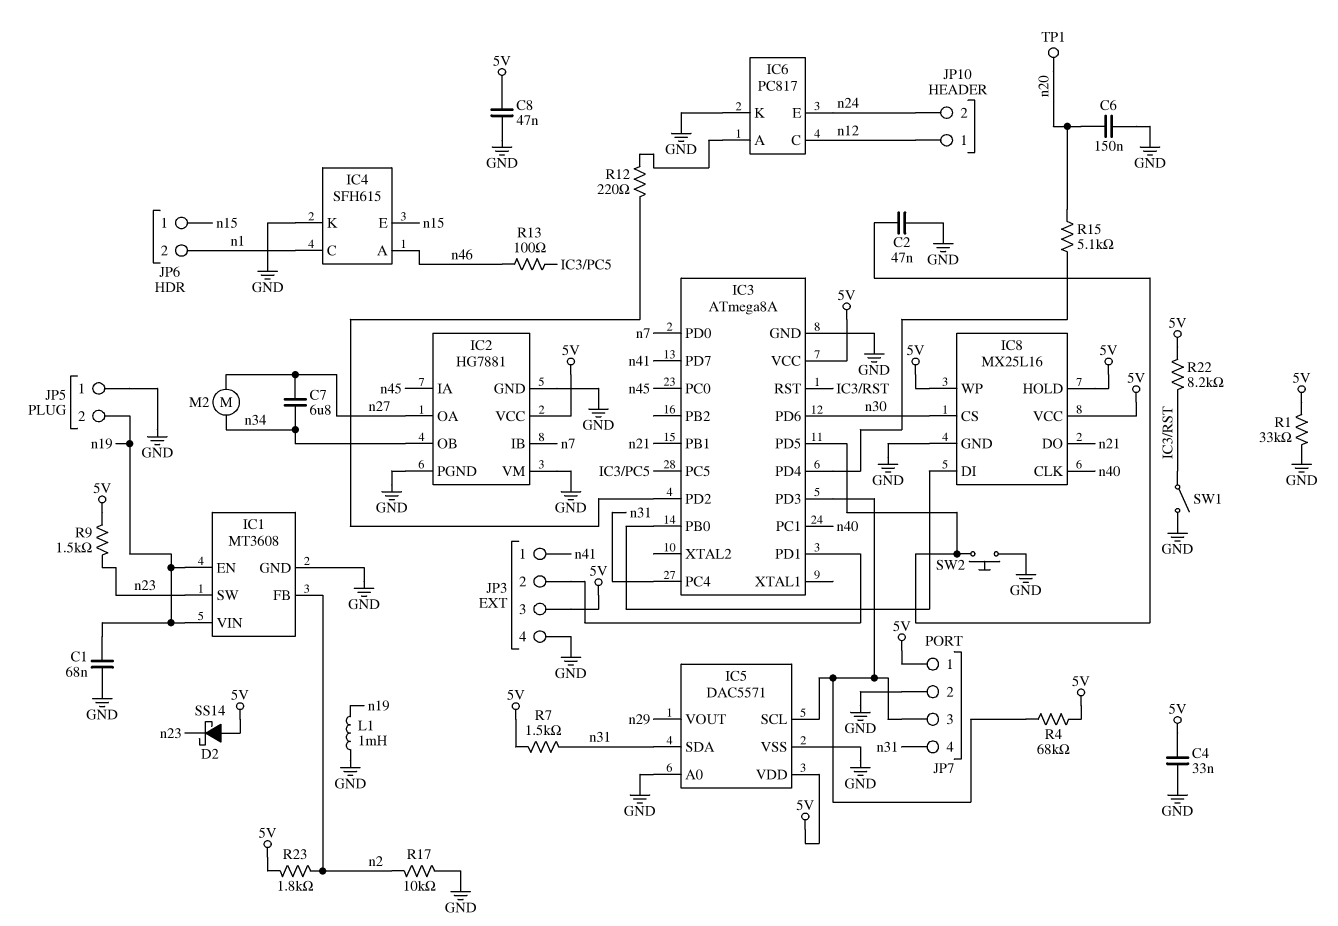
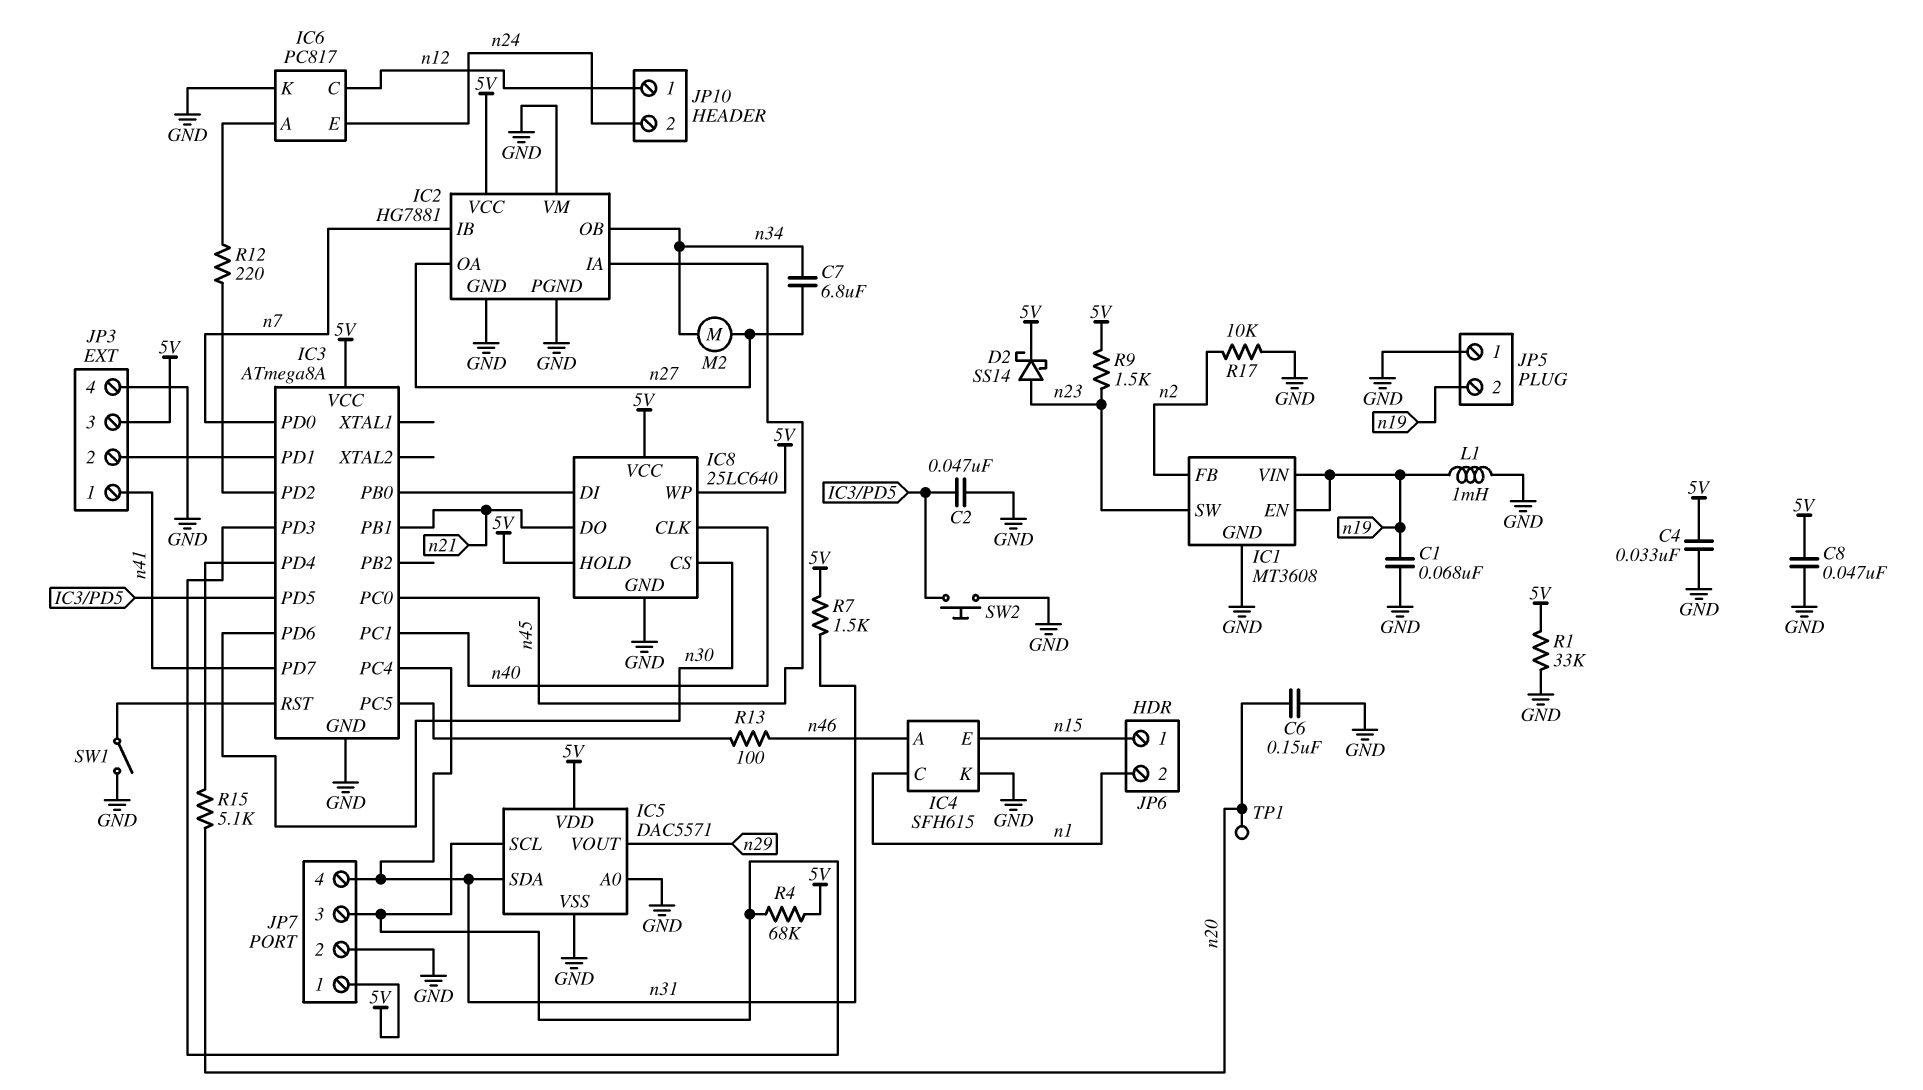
D2: schottky SS14 (A 5V, K n23) -> schottky SS14 (A n23, K 5V)
IC8: MX25L16 -> 25LC640
R22: 8.2k (5V, IC3/RST) -> none
R23: 1.8k (5V, n2) -> none

